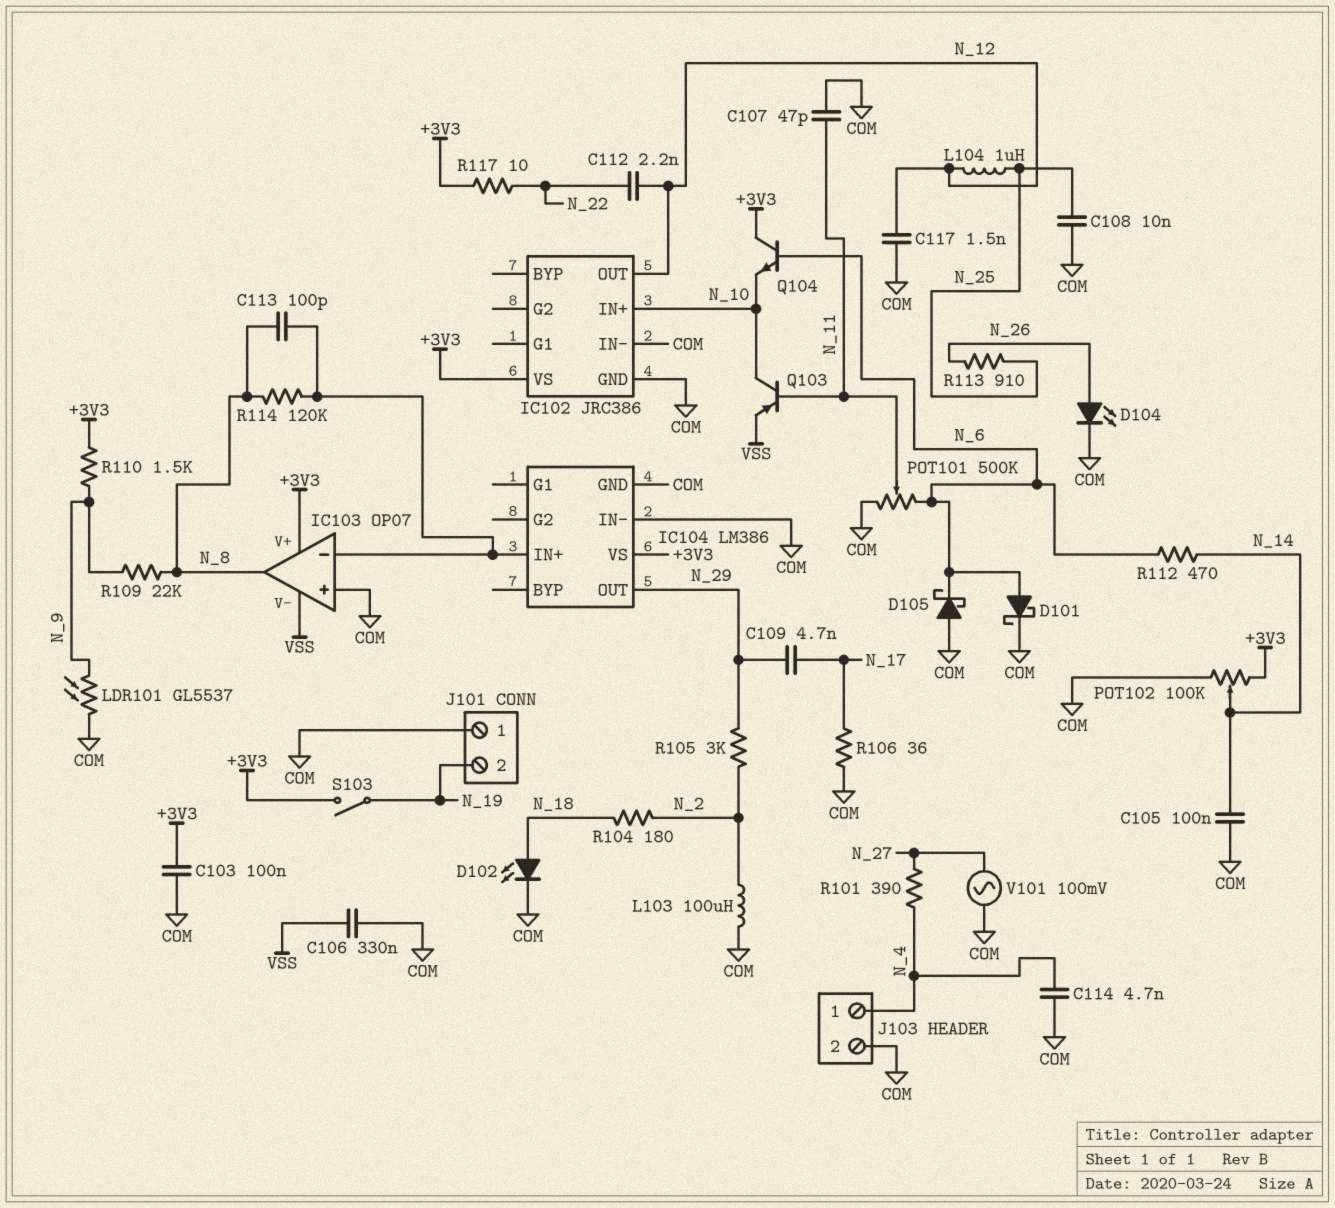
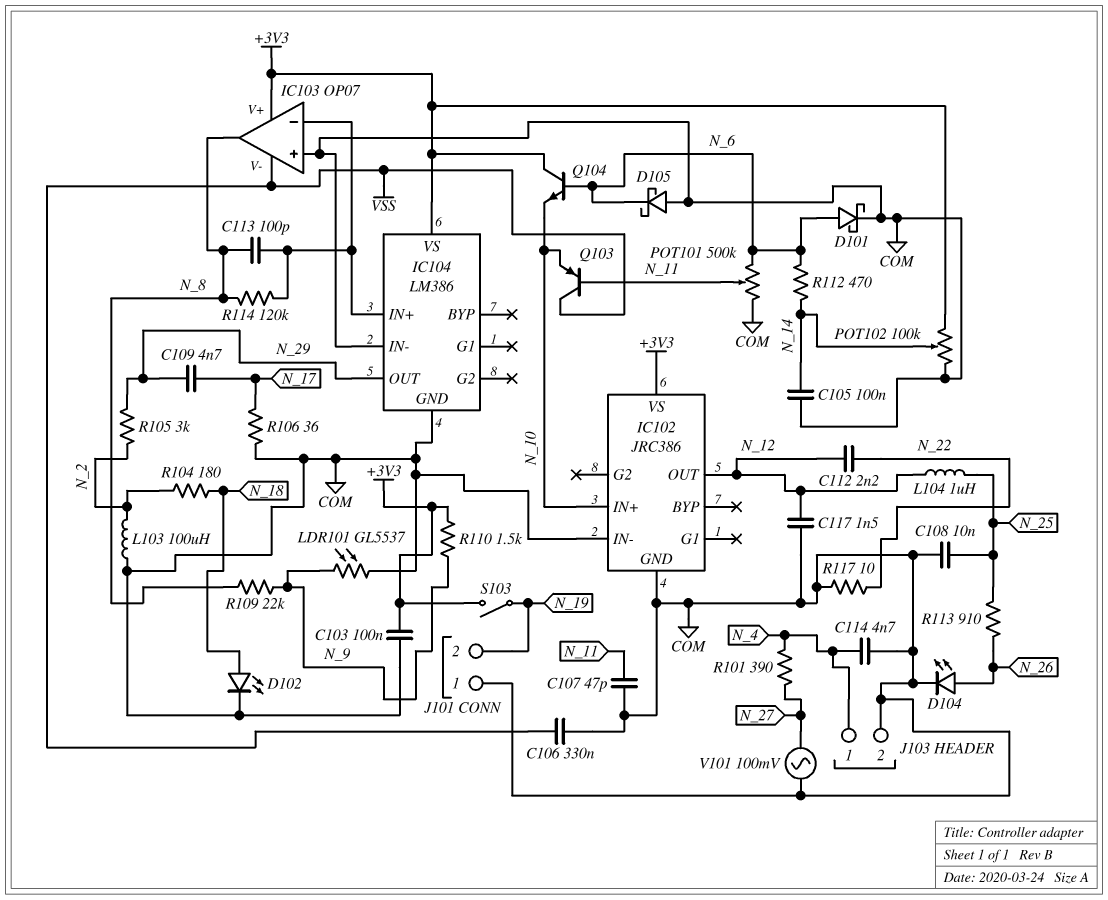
Q103: PNP (B N_11, C N_10, E VSS) -> PNP (B N_11, C VSS, E N_10)
R117: 10 (+3V3, N_22) -> 10 (COM, N_22)

